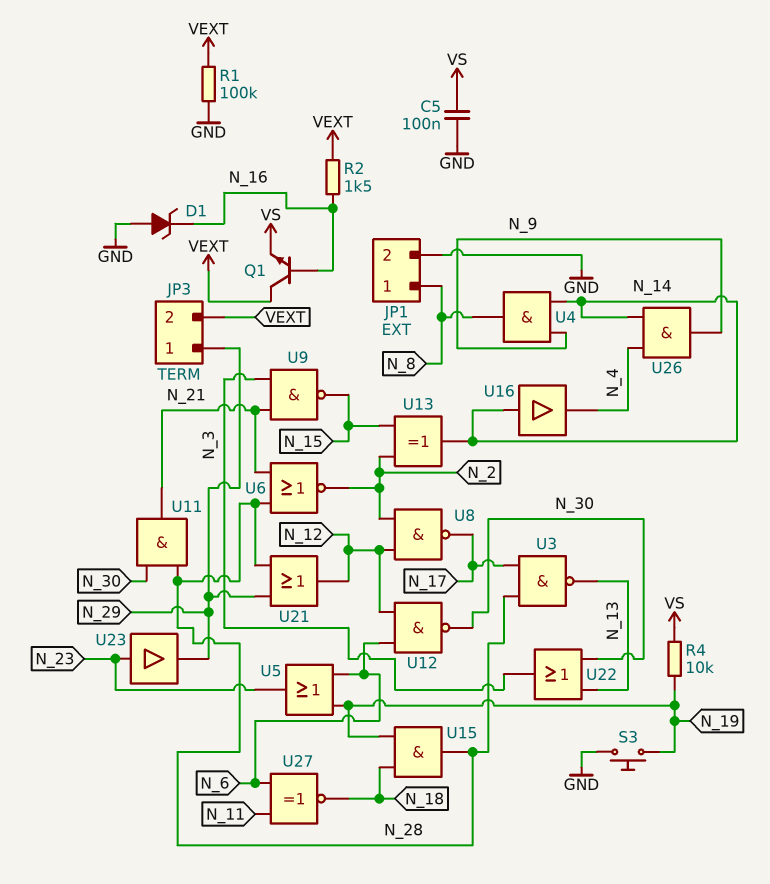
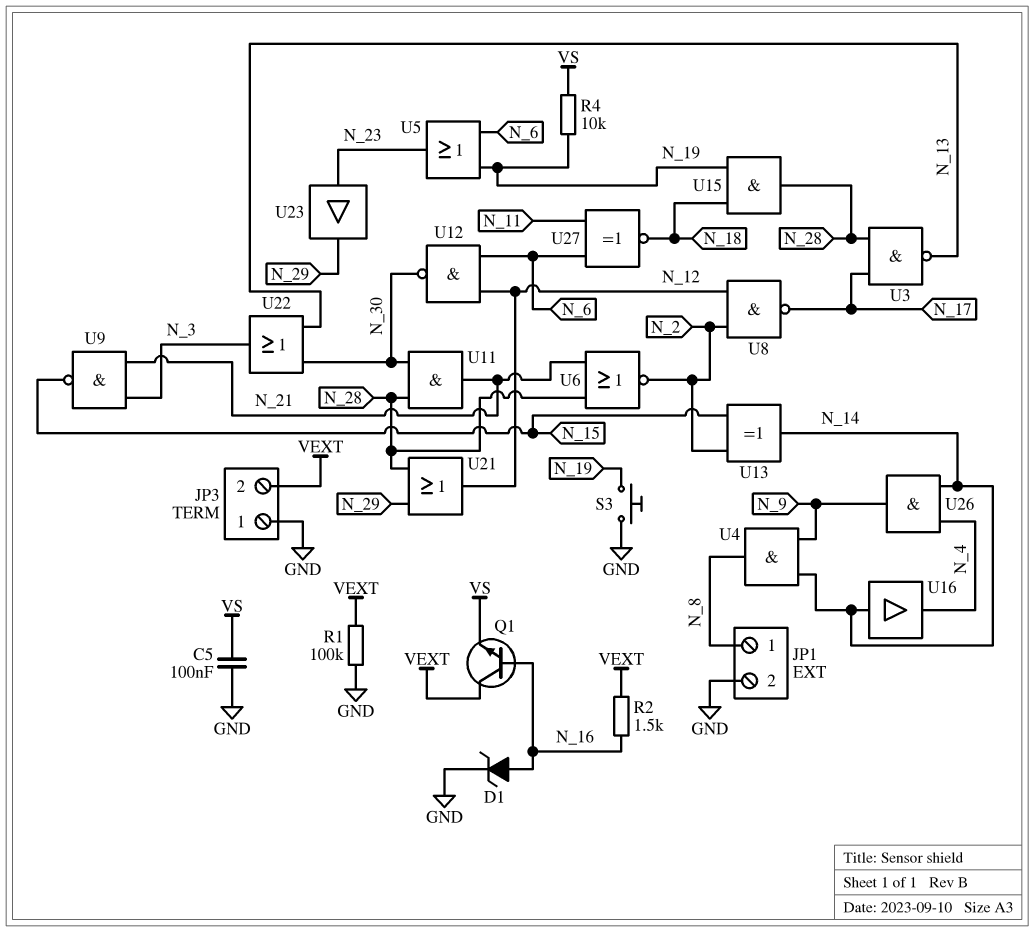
D1: zener (A GND, K N_16) -> zener (A N_16, K GND)
JP3 pin 1: N_29 -> GND

